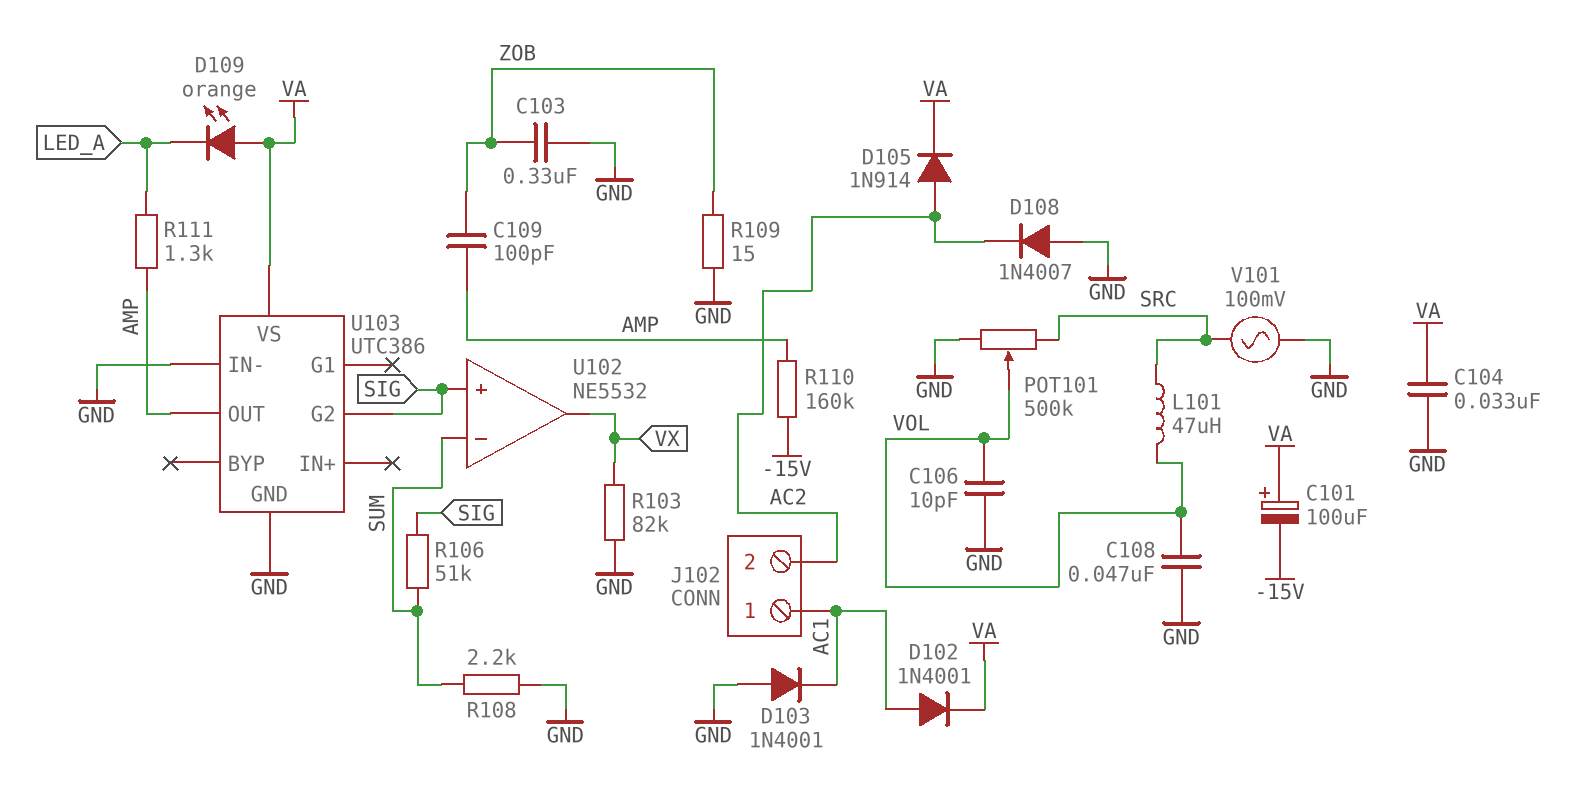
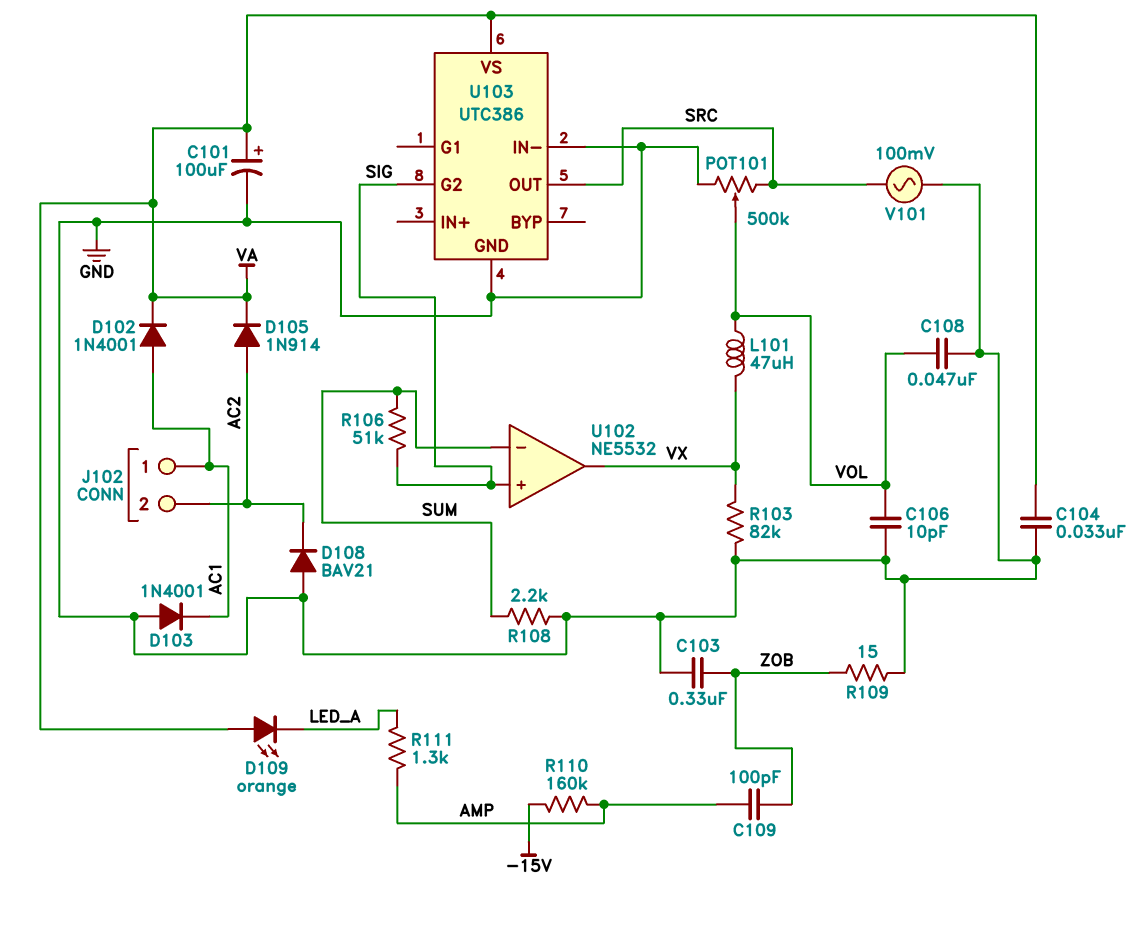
C101: 100uF (plus VA, minus -15V) -> 100uF (plus VA, minus GND)
D108: diode 1N4007 (A GND, K AC2) -> diode BAV21 (A GND, K AC2)
L101: 47uH (SRC, VOL) -> 47uH (VOL, VX)
U103 pin OUT: AMP -> SRC

